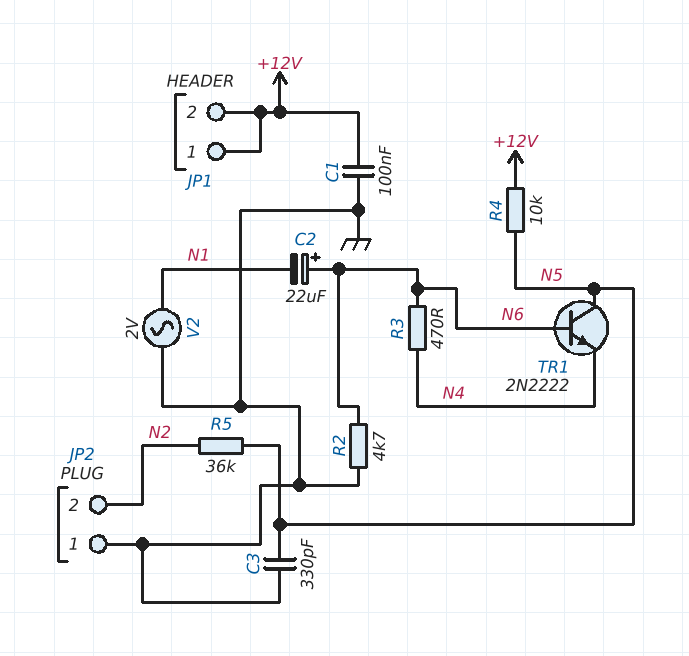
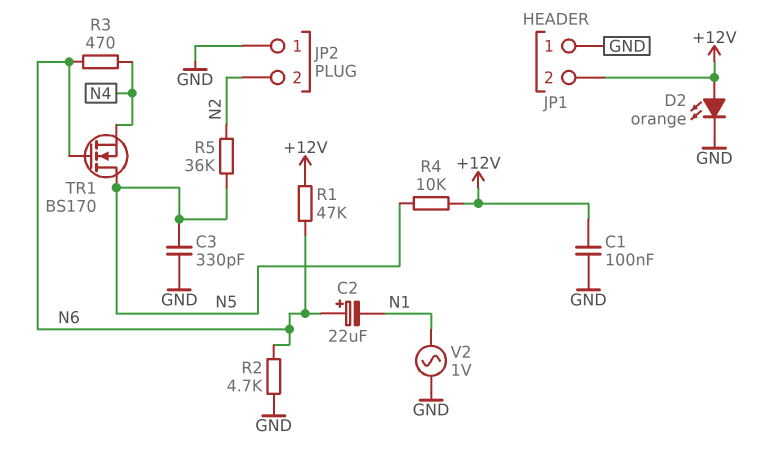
D2: none -> LED orange (A +12V, K GND)
JP1 pin 1: +12V -> GND
R1: none -> 47k (+12V, N6)
TR1: NPN 2N2222 (B N6, C N5, E N4) -> NMOS BS170 (G N6, D N5, S N4)
V2: AC 2V (GND, N1) -> AC 1V (GND, N1)

